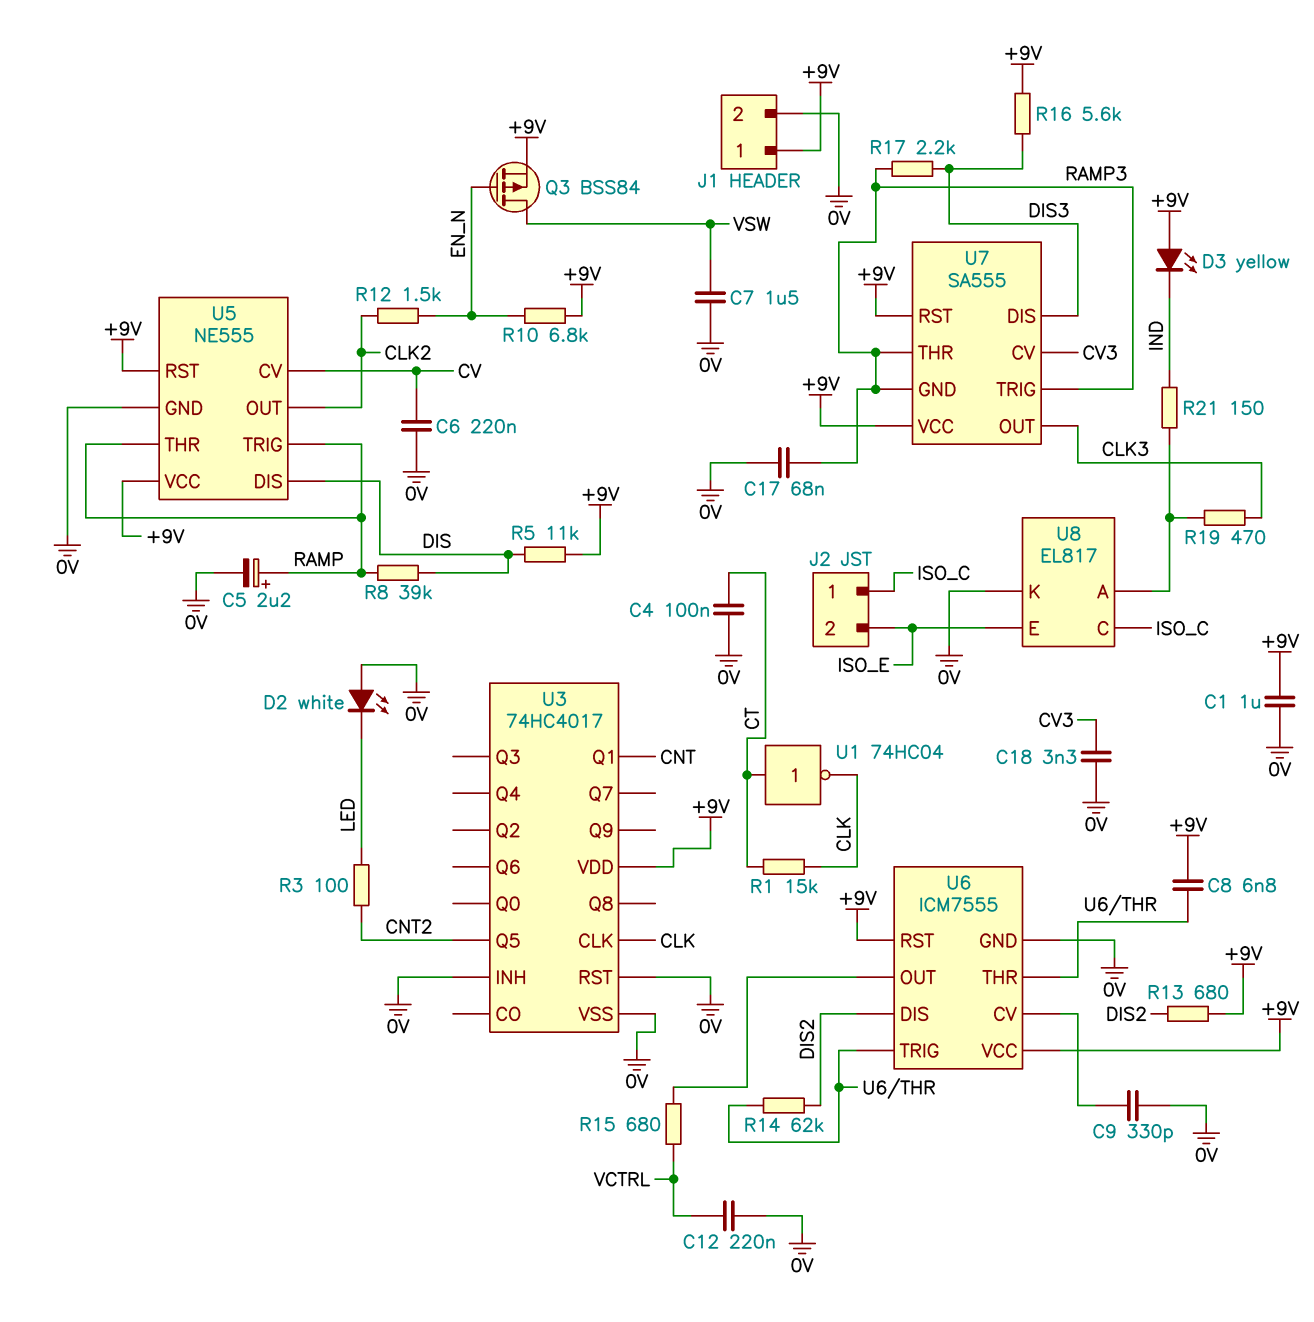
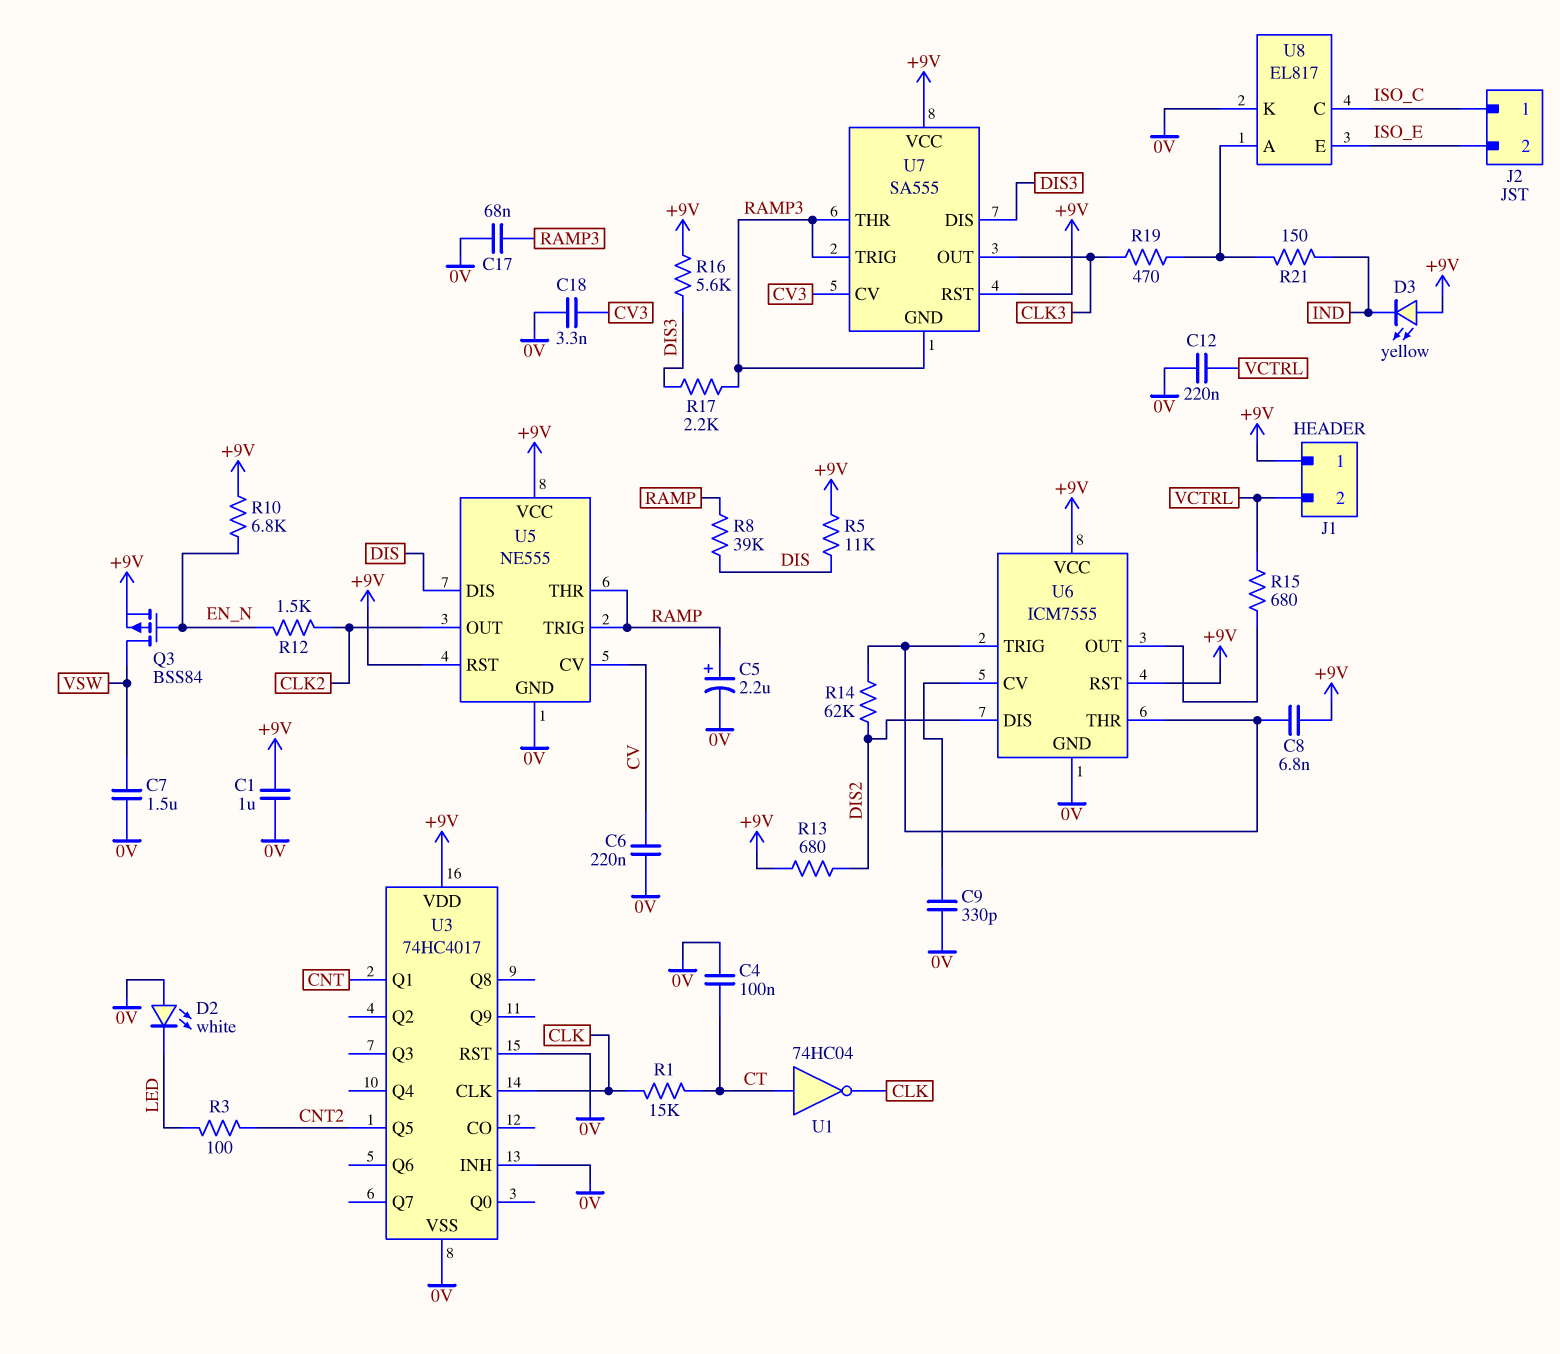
J1 pin 2: 0V -> VCTRL

